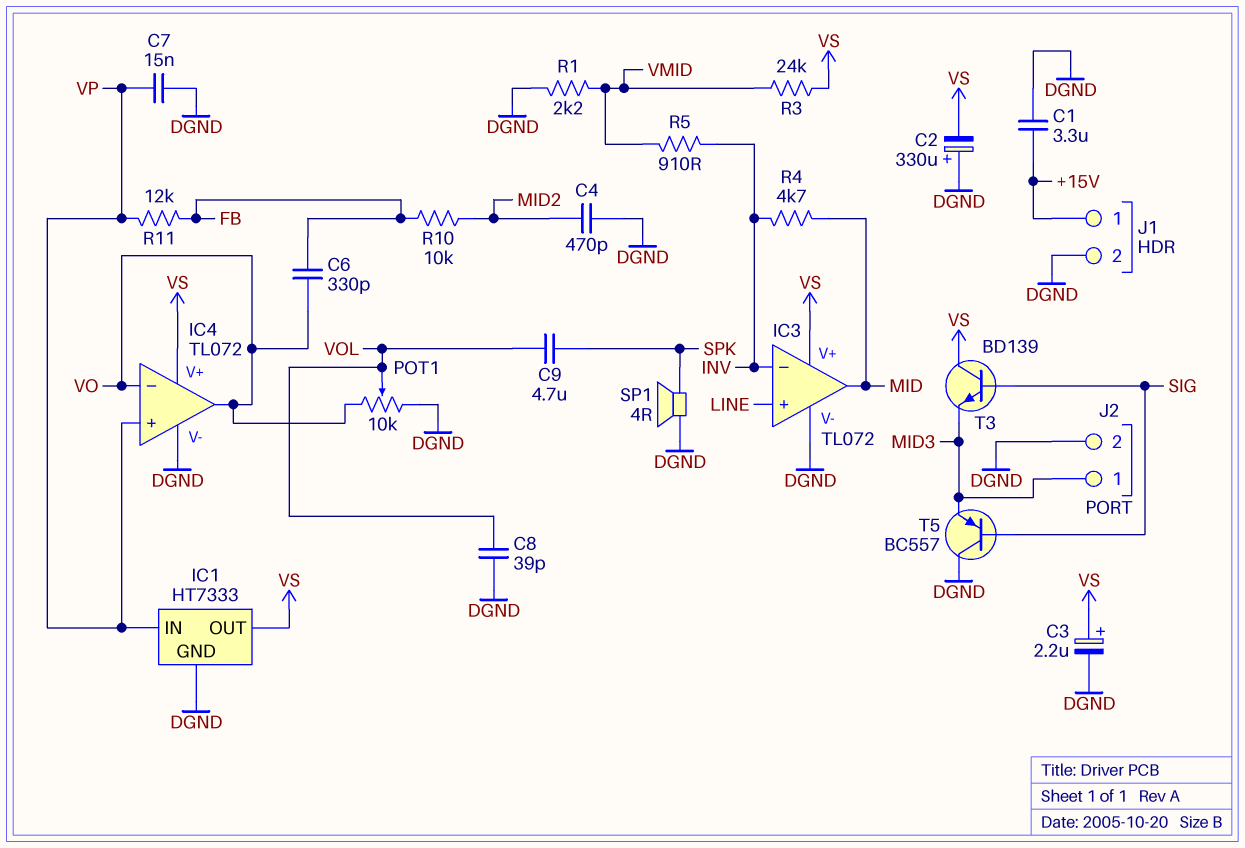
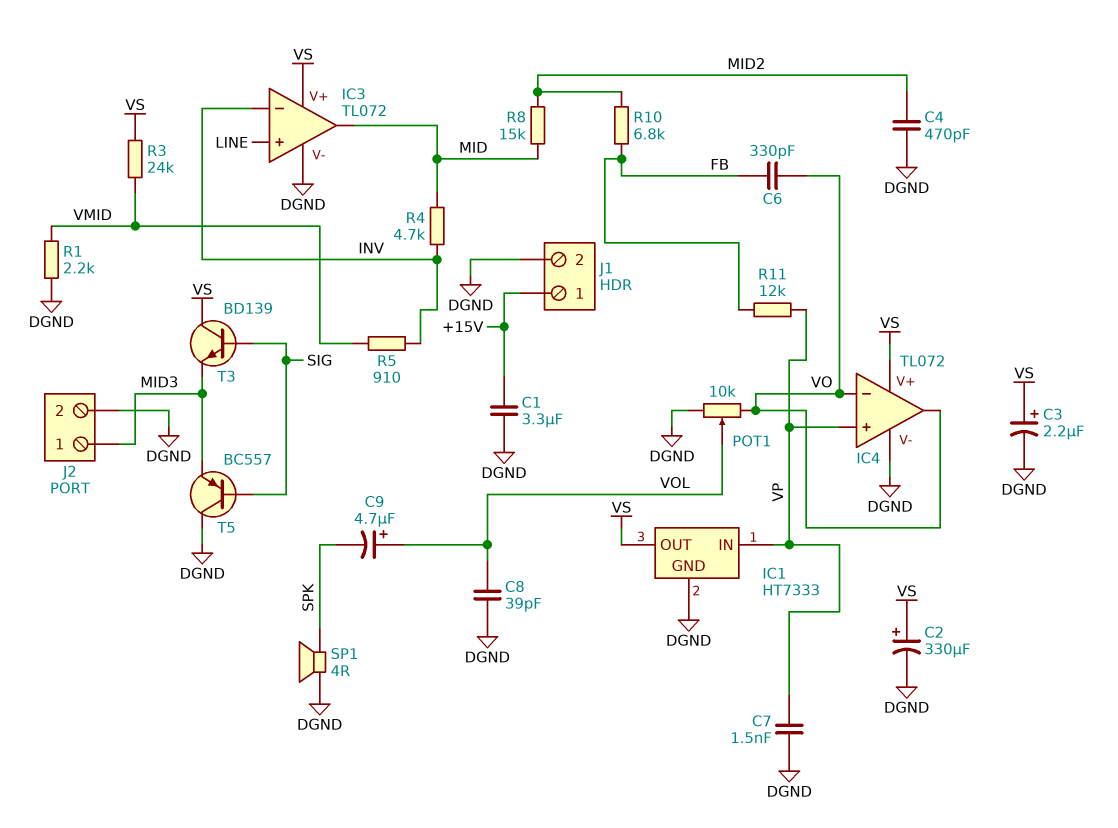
C2: 330uF (plus DGND, minus VS) -> 330uF (plus VS, minus DGND)
C7: 15nF (DGND, VP) -> 1.5nF (DGND, VP)
C9: 4.7uF (SPK, VOL) -> 4.7uF (plus VOL, minus SPK)
R8: none -> 15k (MID, MID2)
R10: 10k (FB, MID2) -> 6.8k (FB, MID2)

